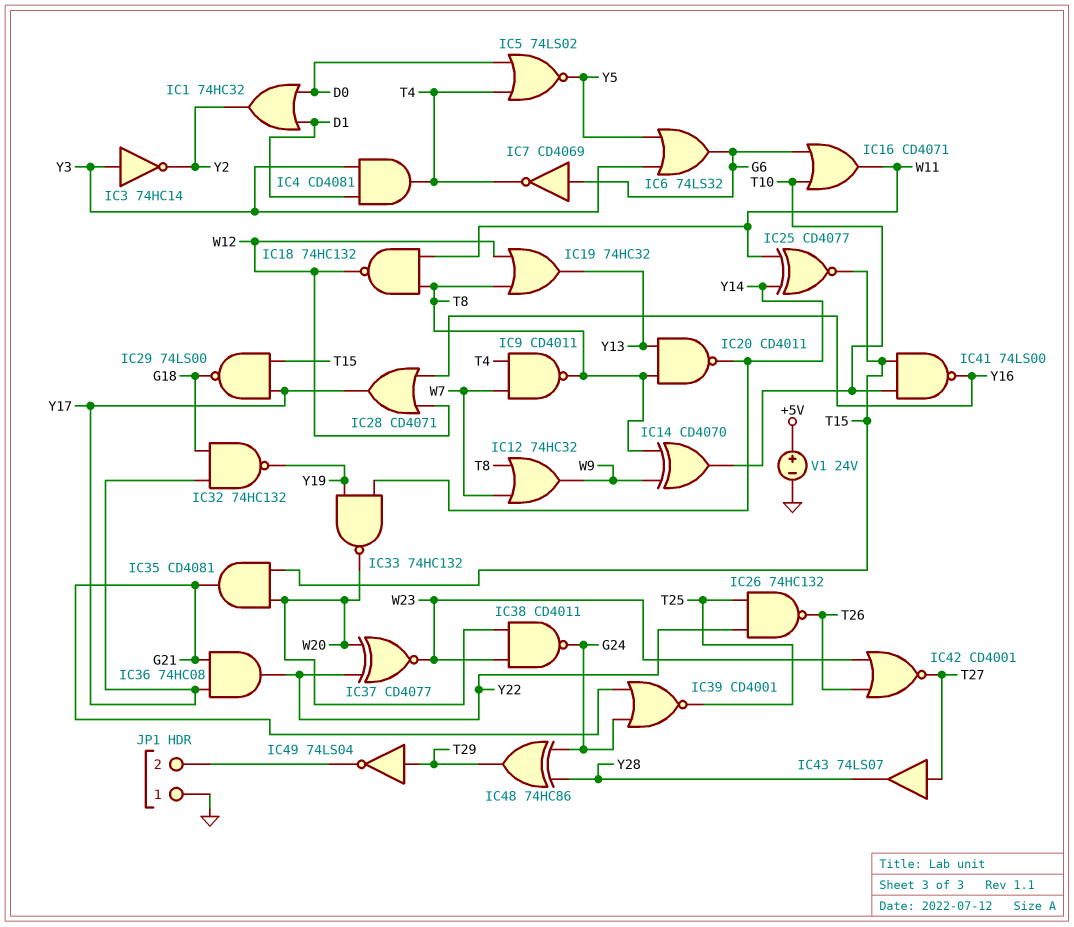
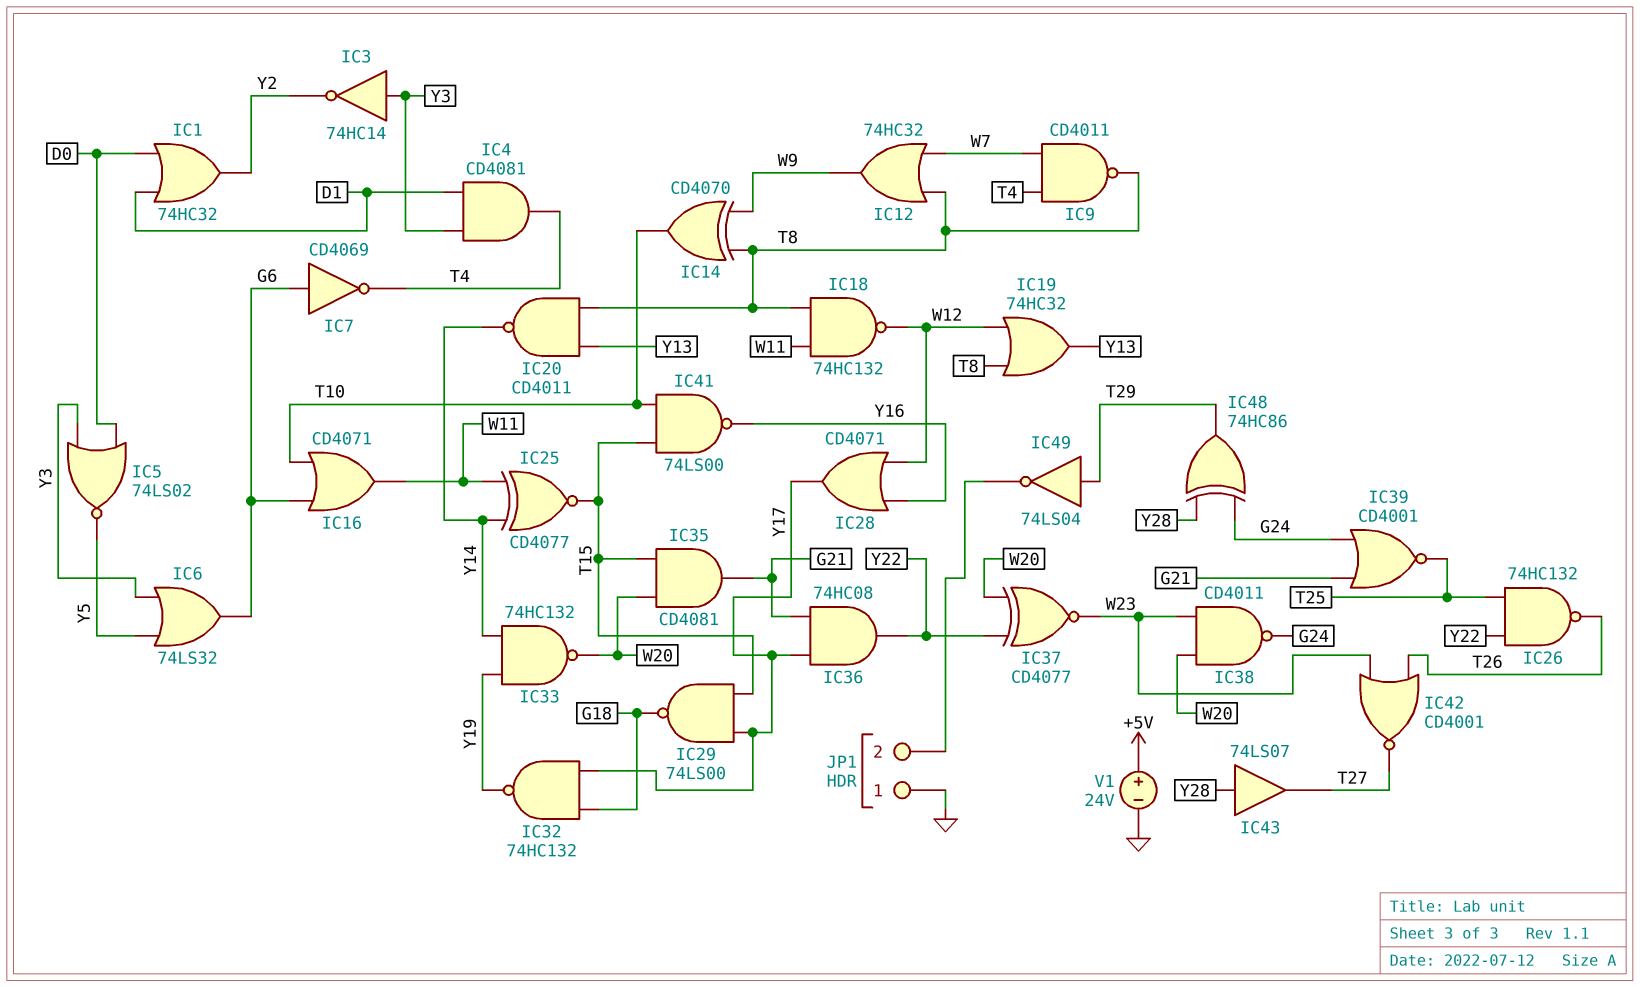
IC5: NOR 74LS02 (in D0, in T4, out Y5) -> NOR 74LS02 (in D0, in Y3, out Y5)
IC43: buffer 74LS07 (in T27, out Y28) -> buffer 74LS07 (in Y28, out T27)

